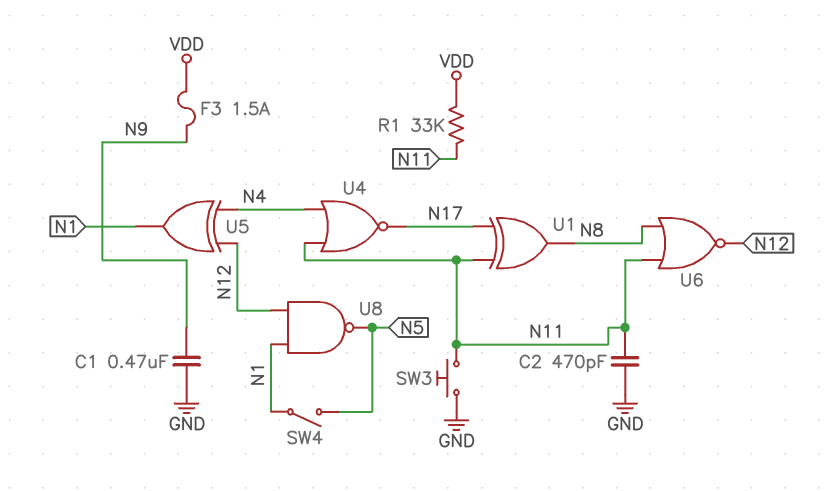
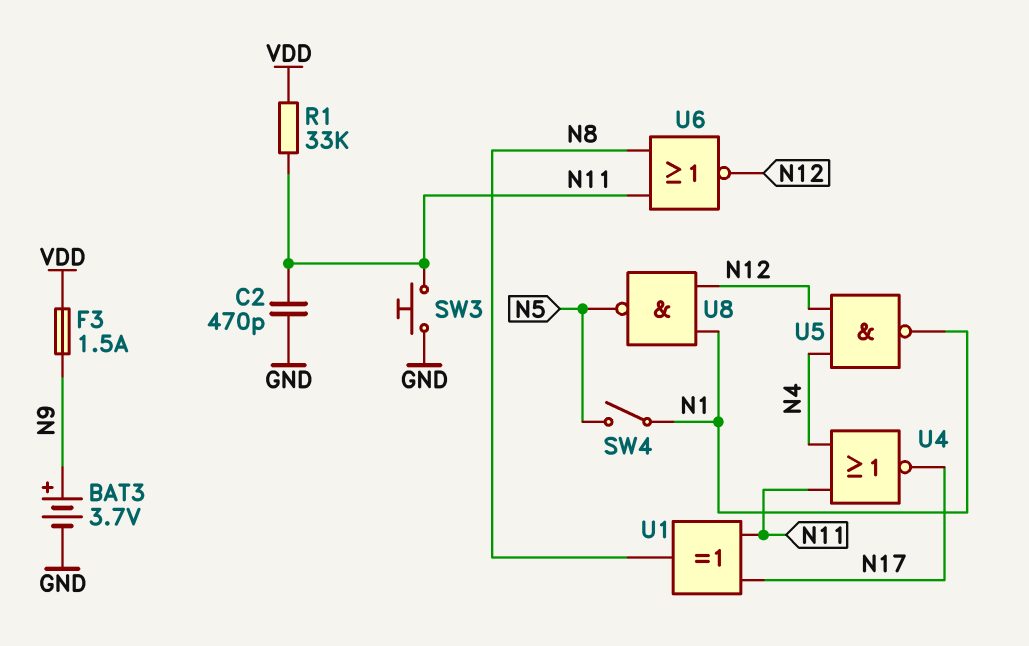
BAT3: none -> 3.7V (plus N9, minus GND)
C1: 470nF (GND, N9) -> none
U5: XOR (in N4, in N12, out N1) -> NAND (in N4, in N12, out N1)

